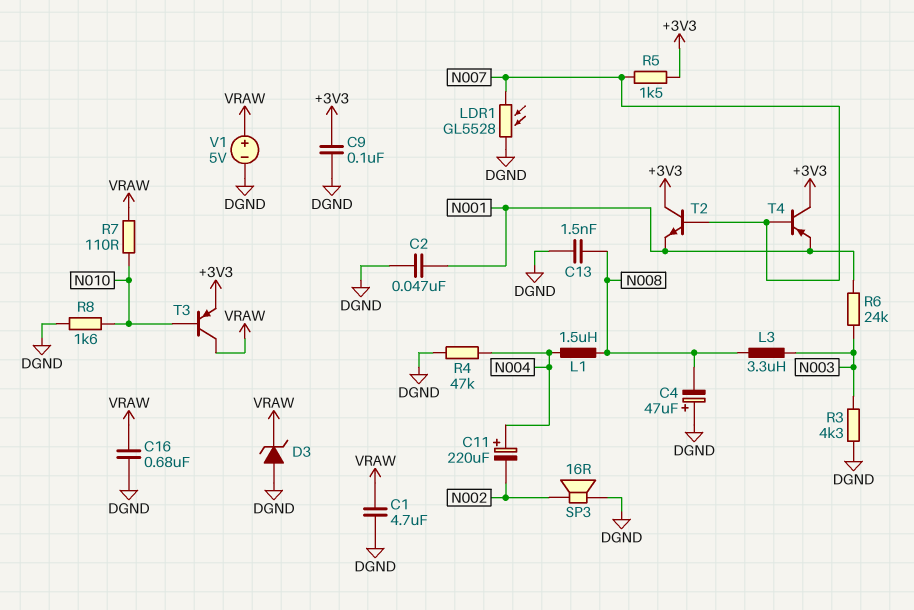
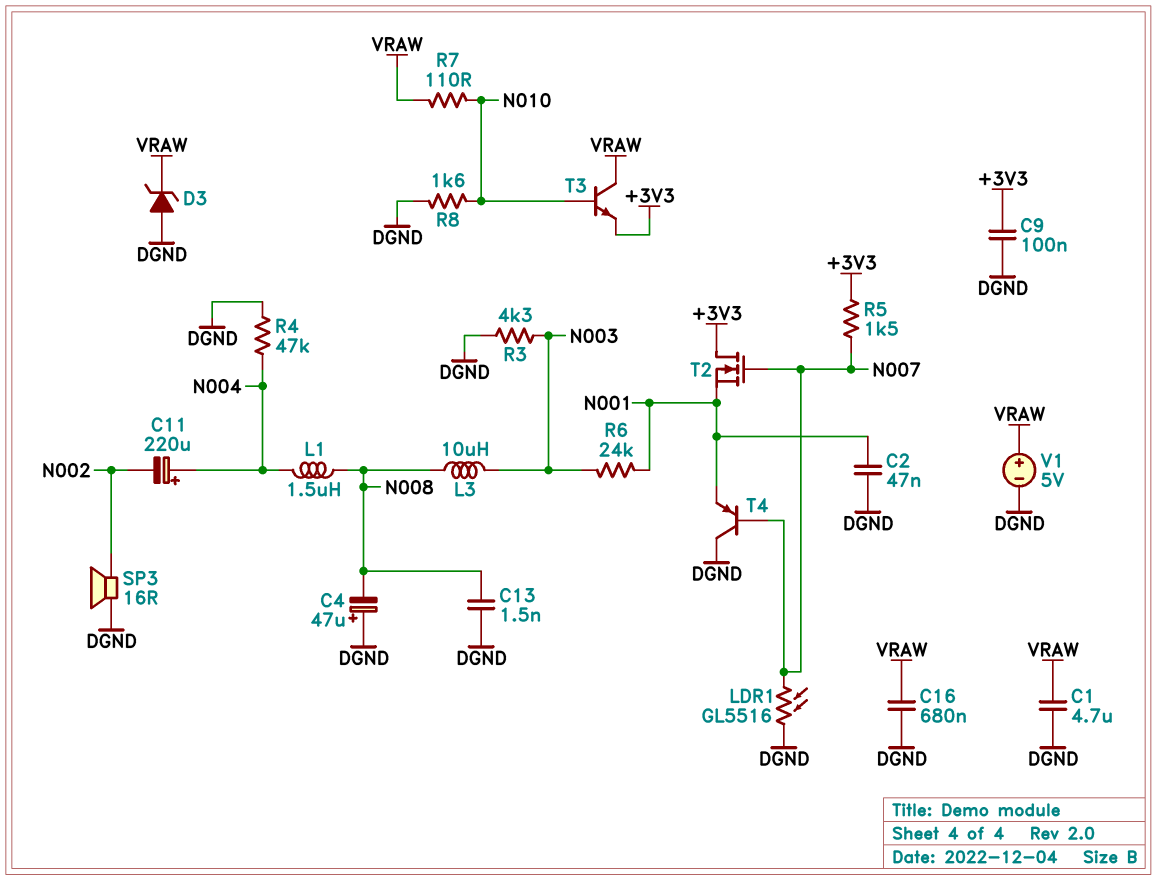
L3: 3.3uH (N003, N008) -> 10uH (N003, N008)
LDR1: GL5528 (DGND, N007) -> GL5516 (DGND, N007)
T2: NPN (B N007, C +3V3, E N001) -> NMOS (G N007, D +3V3, S N001)
T3: PNP (B N010, C VRAW, E +3V3) -> NPN (B N010, C VRAW, E +3V3)
T4: PNP (B N007, C +3V3, E N001) -> PNP (B N007, C DGND, E N001)

